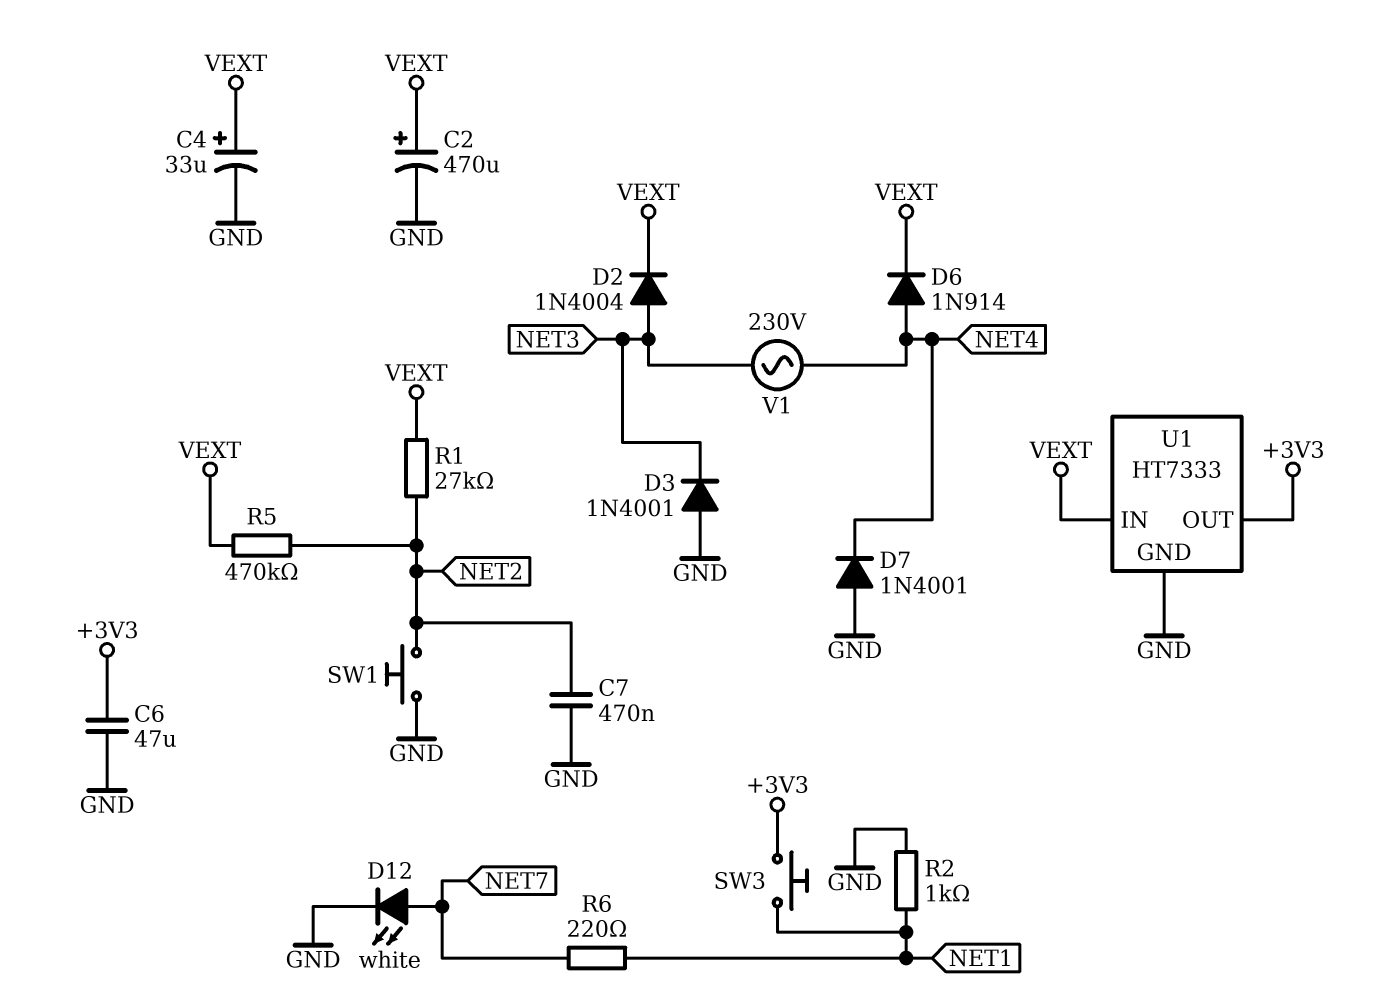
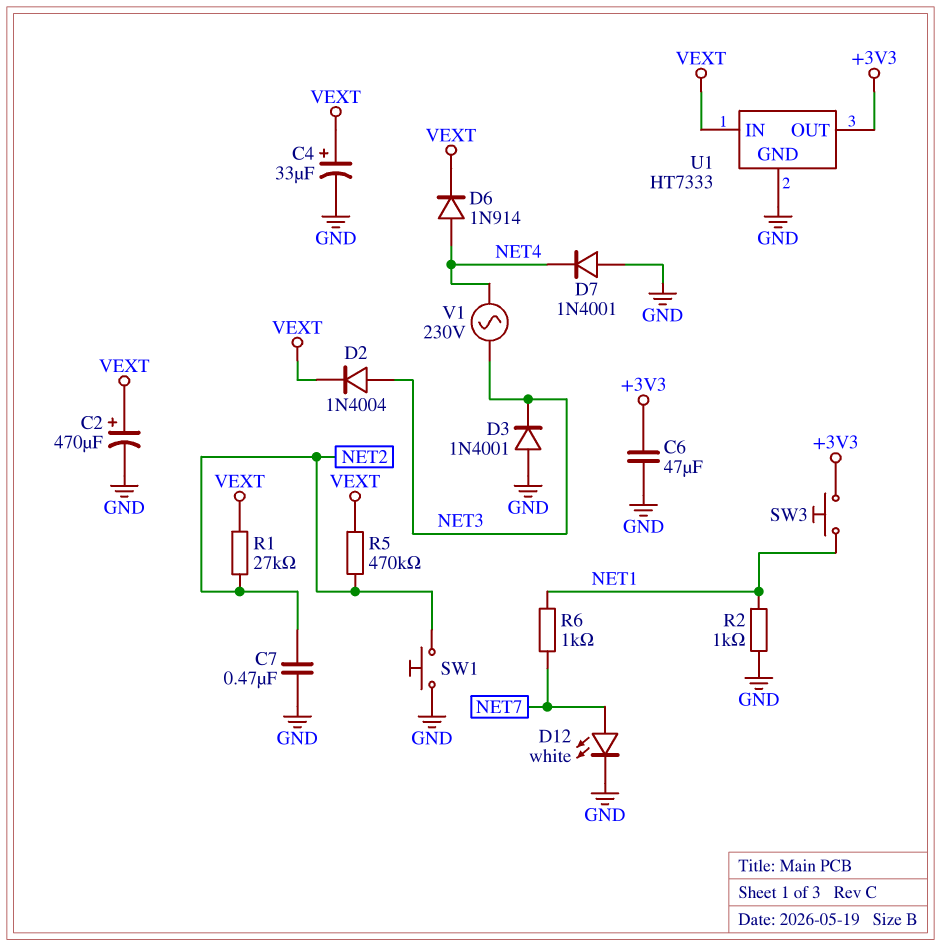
R6: 220 (NET1, NET7) -> 1k (NET1, NET7)

